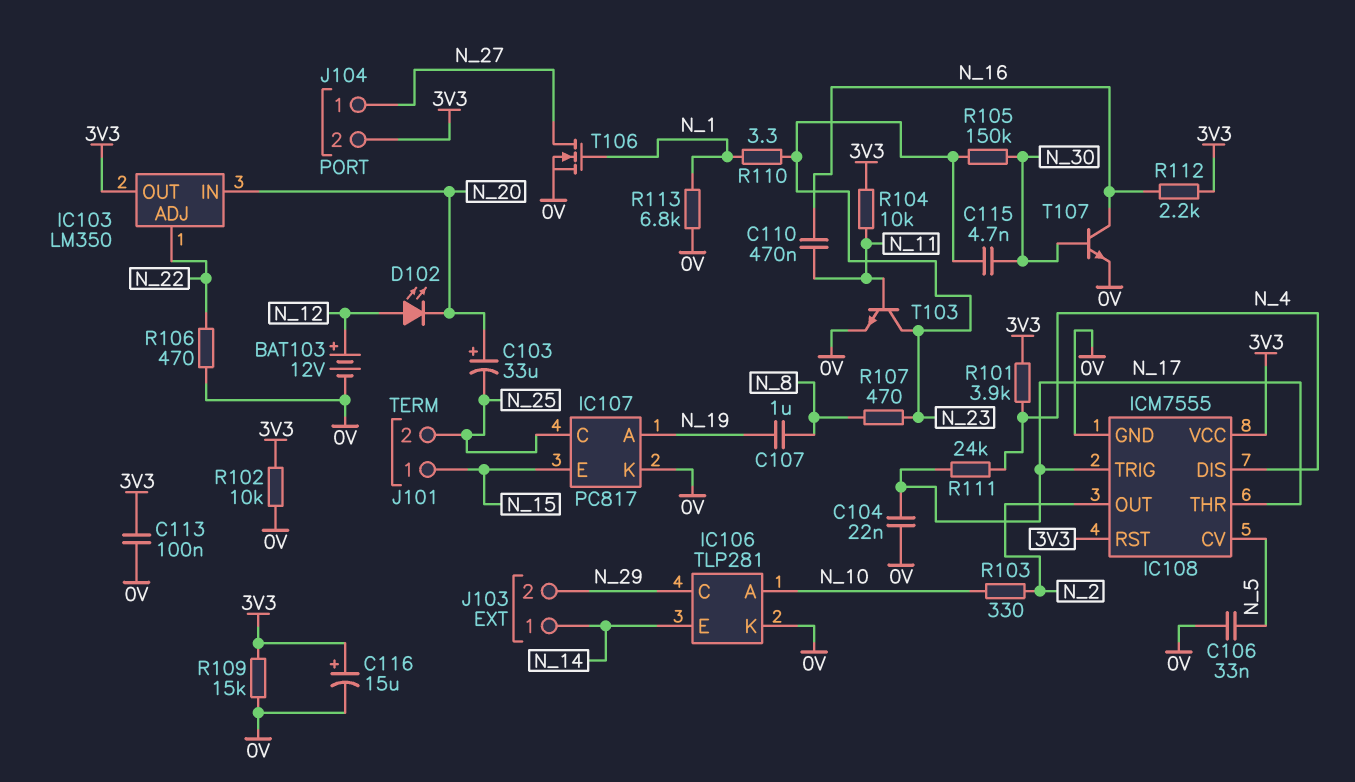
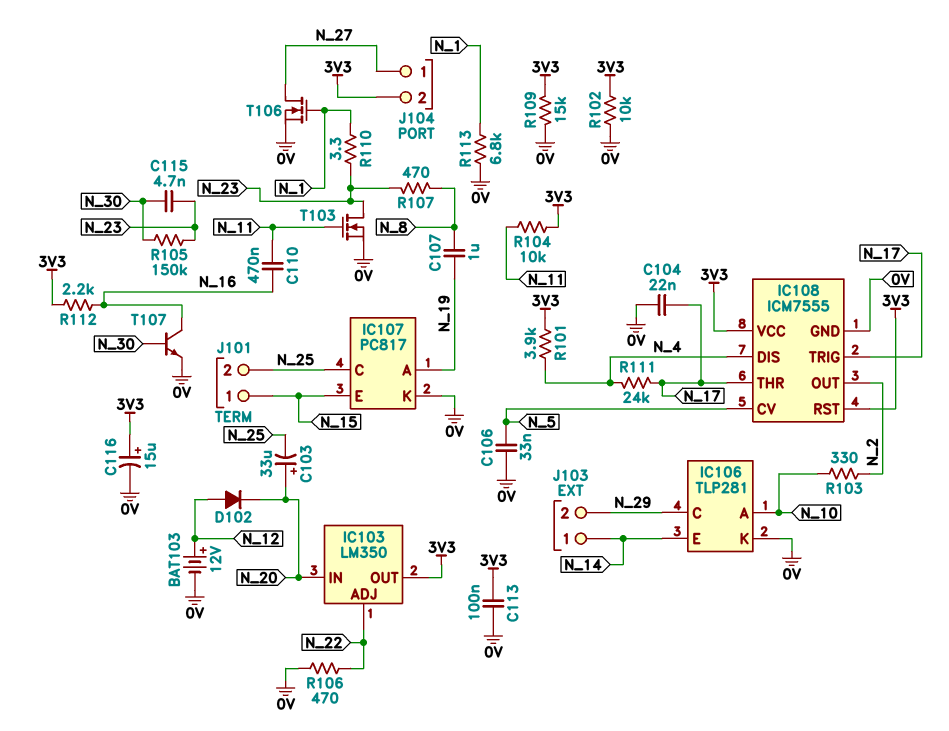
D102: LED (A N_12, K N_20) -> diode (A N_12, K N_20)
T103: NPN (B N_11, C N_23, E 0V) -> NMOS (G N_11, D N_23, S 0V)

